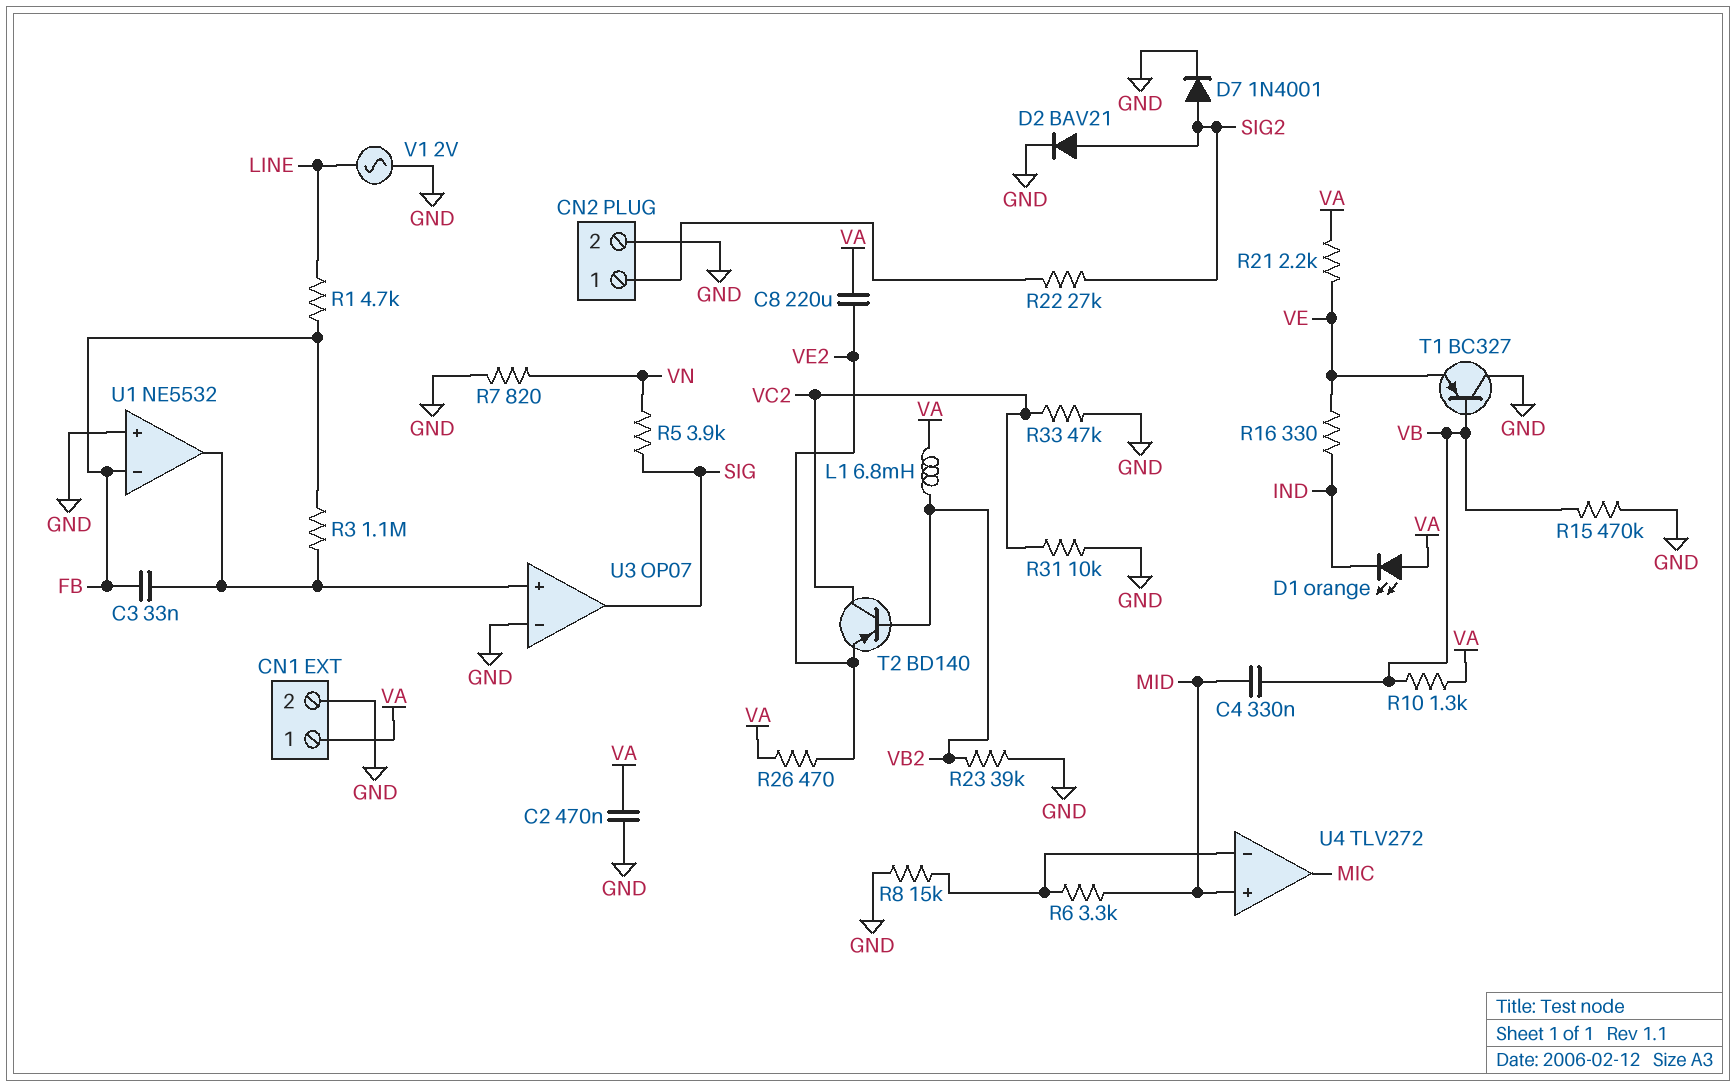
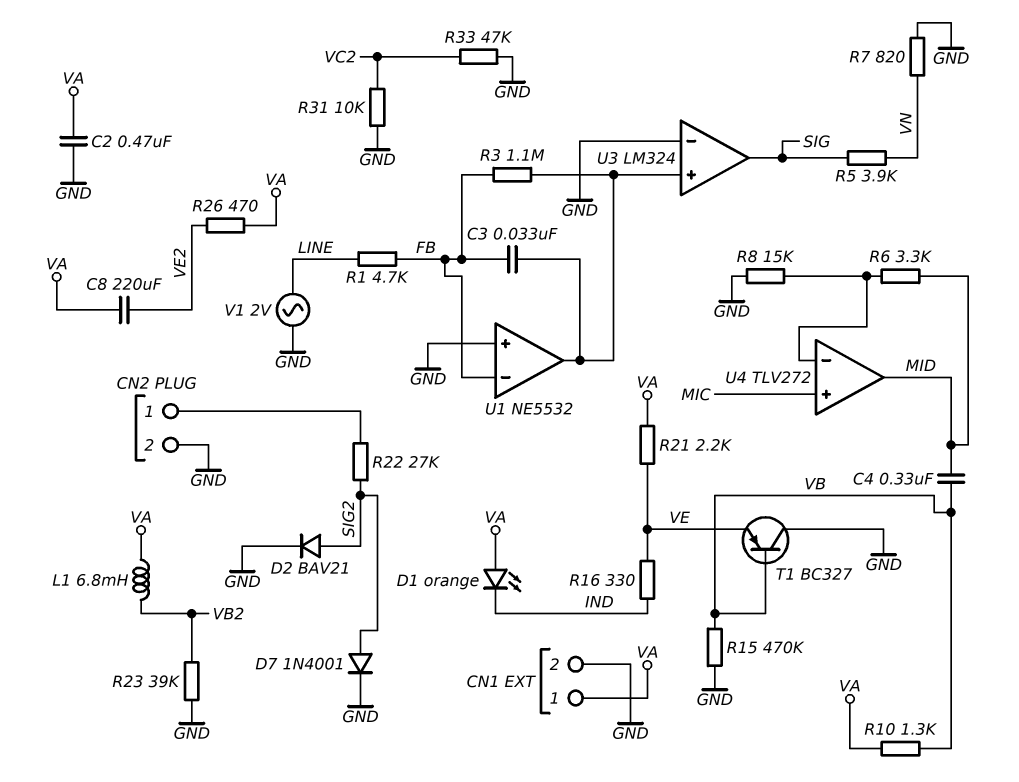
T2: PNP BD140 (B VB2, C VC2, E VE2) -> none
U3: OP07 -> LM324
U4 pin in+: MID -> MIC
U4 pin out: MIC -> MID

